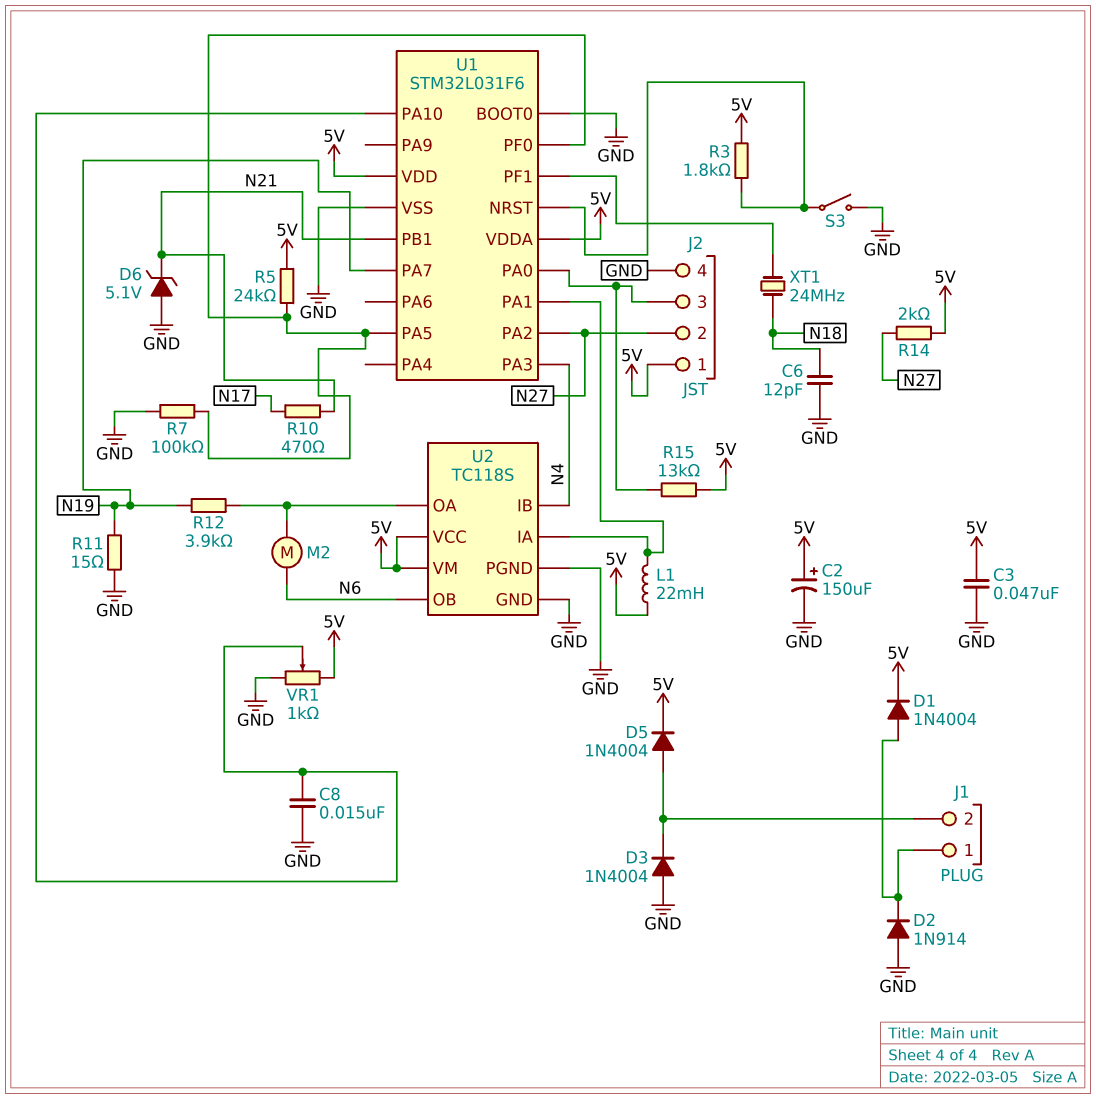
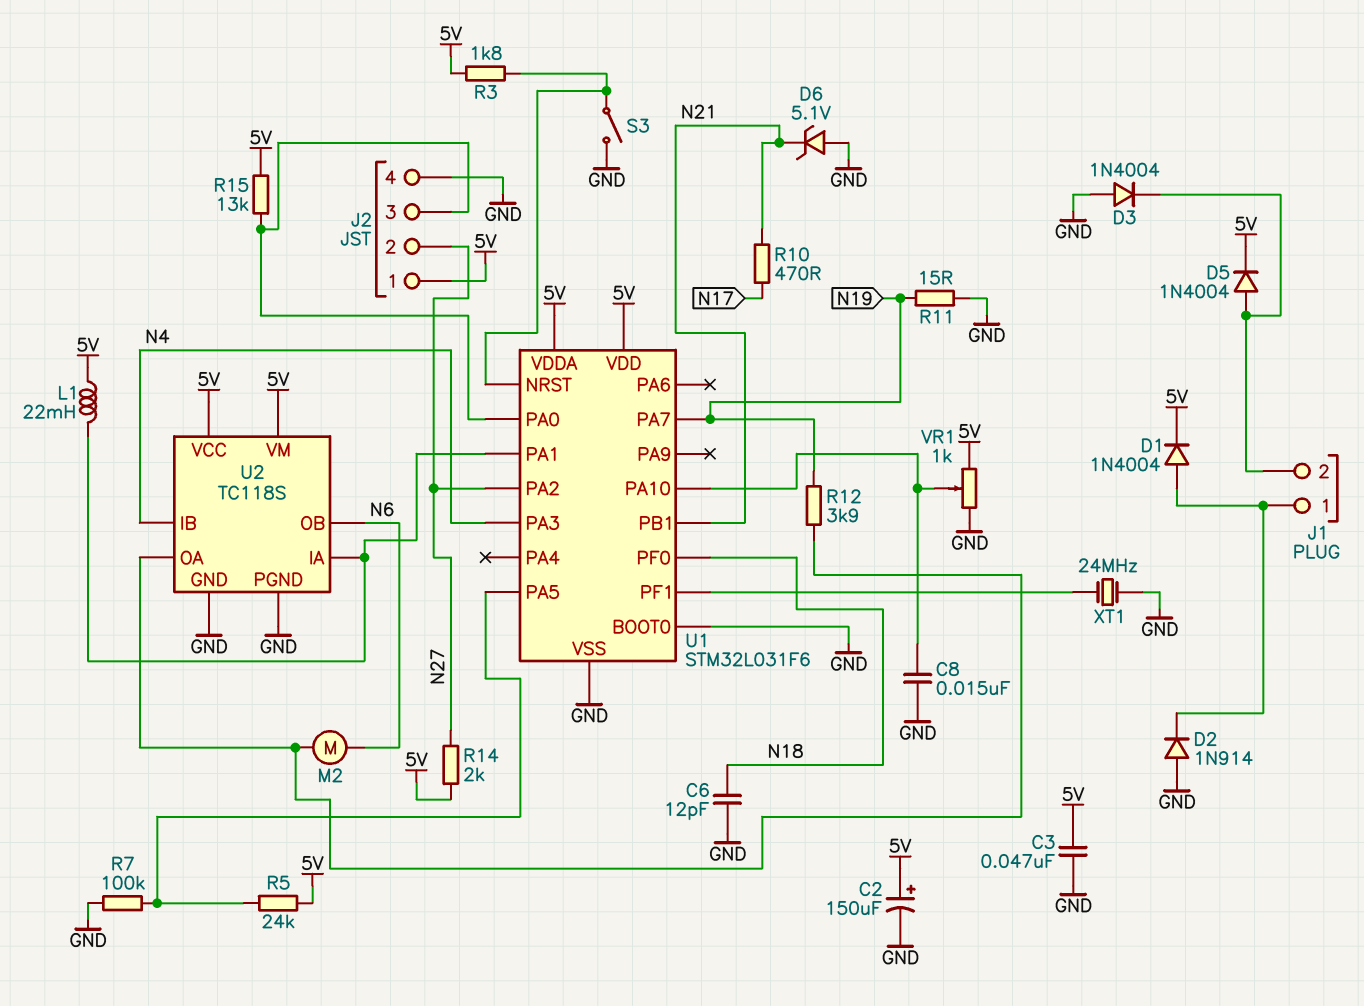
U1 pin PF0: U1/PA5 -> N18
XT1: 24MHz (N18, U1/PF1) -> 24MHz (GND, U1/PF1)

